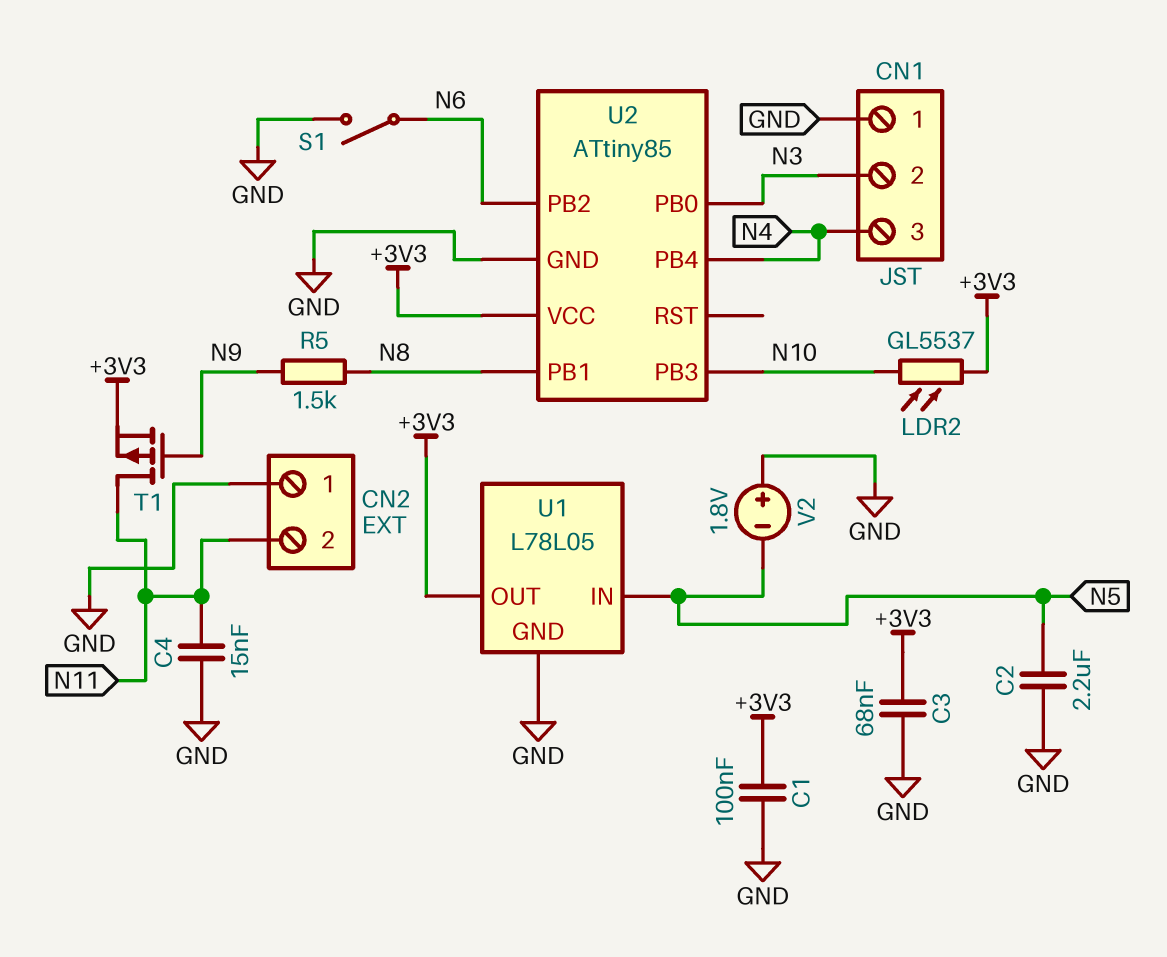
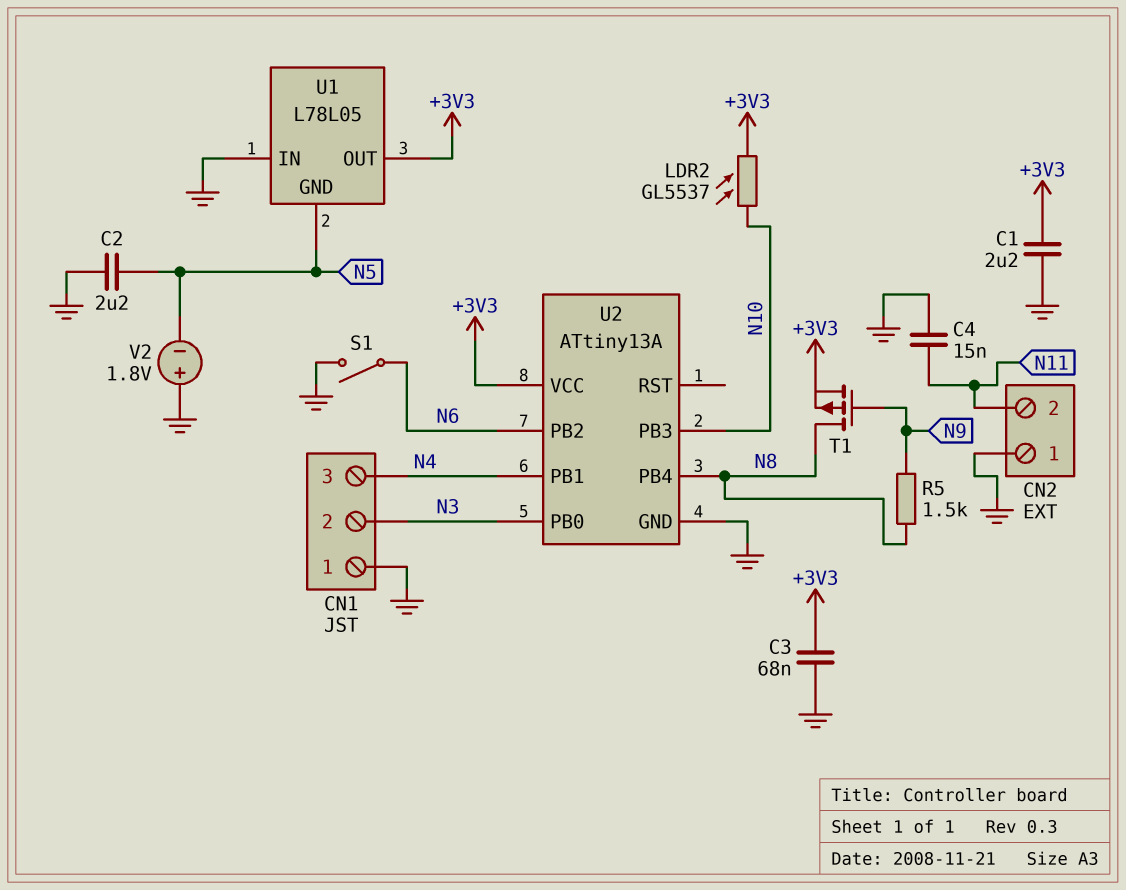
C1: 100nF (+3V3, GND) -> 2.2uF (+3V3, GND)
T1: PMOS (G N9, D N11, S +3V3) -> PMOS (G N9, D N8, S +3V3)
U1 pin GND: GND -> N5
U1 pin IN: N5 -> GND
U2: ATtiny85 -> ATtiny13A
U2 pin PB1: N8 -> N4
U2 pin PB4: N4 -> N8

